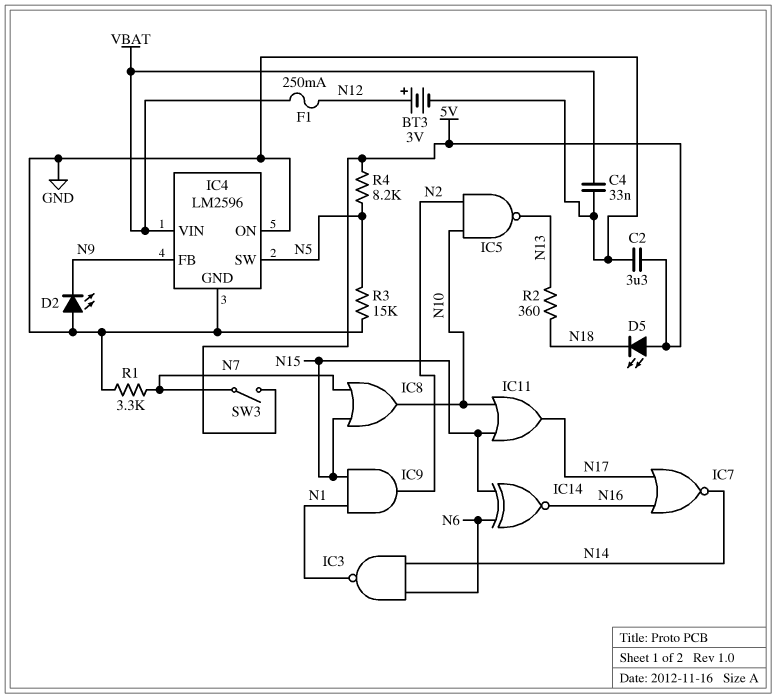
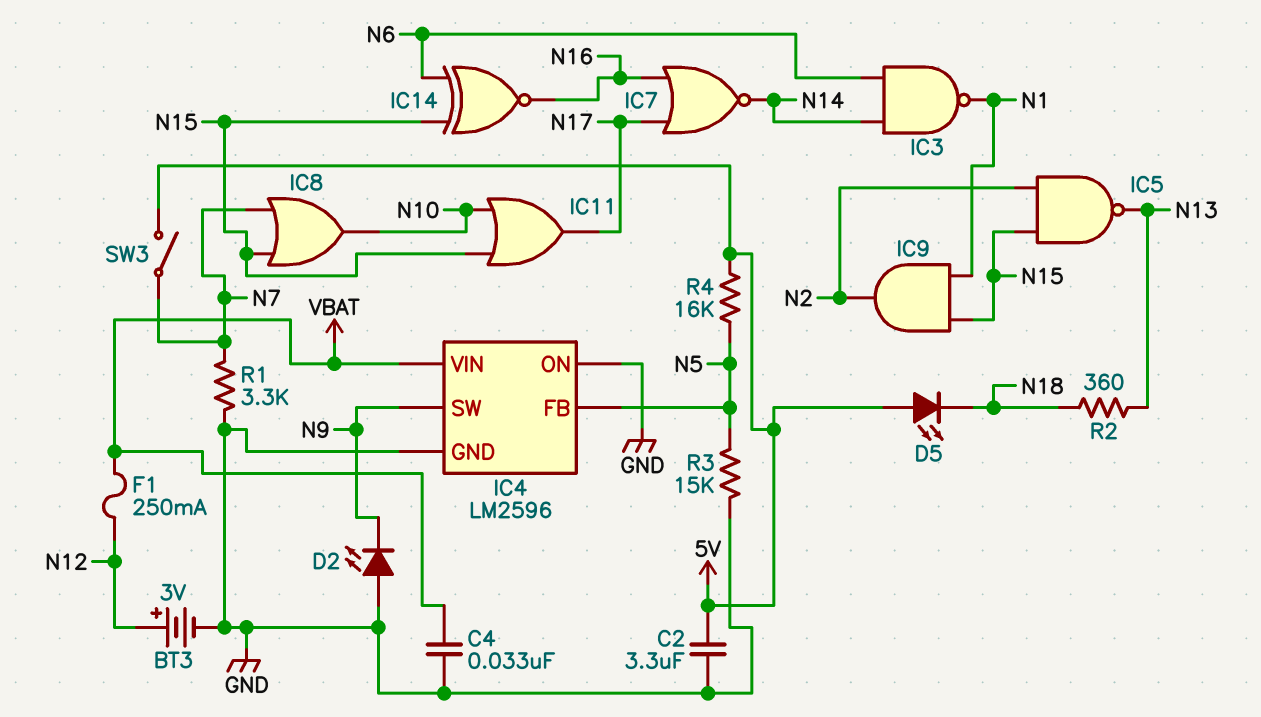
IC4 pin FB: N9 -> N5
IC4 pin SW: N5 -> N9
IC5: NAND (in N2, in N10, out N13) -> NAND (in N2, in N15, out N13)
R4: 8.2k (5V, N5) -> 16k (5V, N5)

